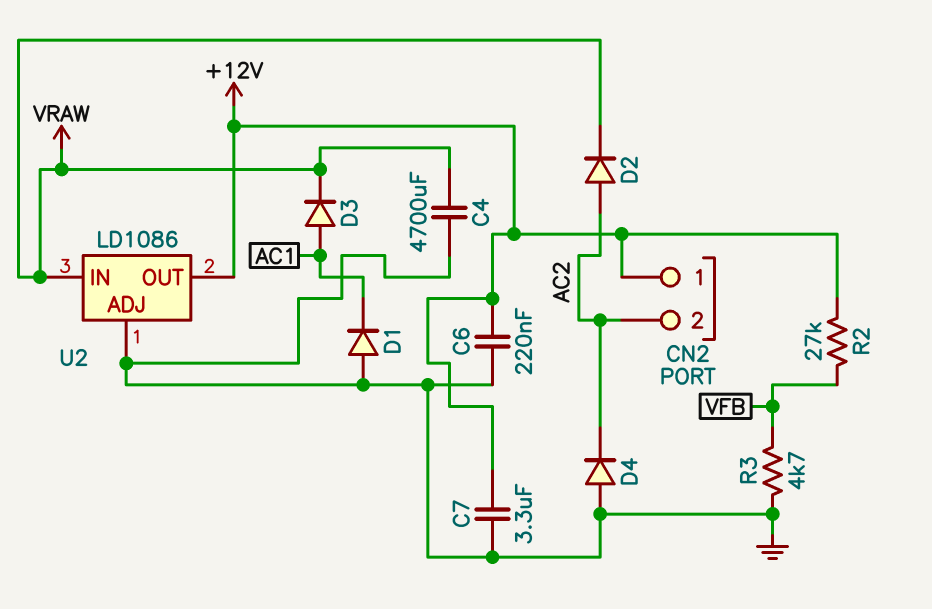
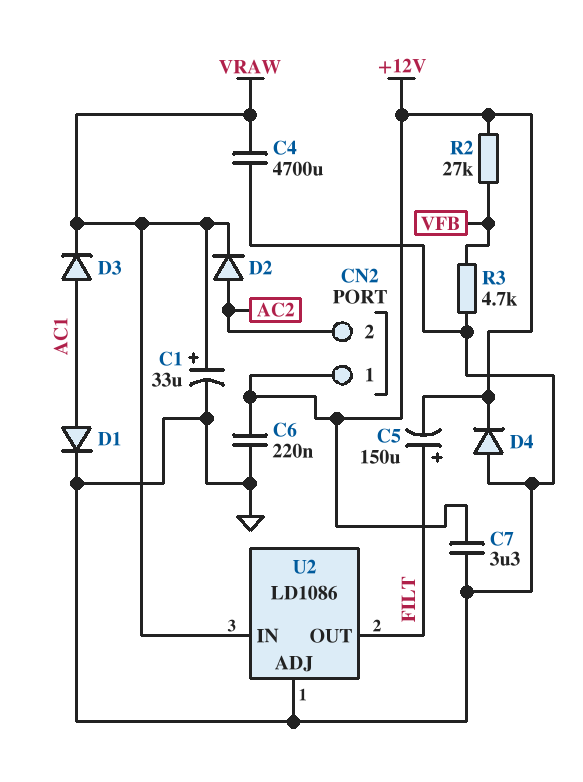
C1: none -> 33uF (plus VRAW, minus GND)
C5: none -> 150uF (plus FILT, minus +12V)
D1: diode (A GND, K AC1) -> diode (A AC1, K GND)
D4: diode (A GND, K AC2) -> diode (A GND, K +12V)
U2 pin OUT: +12V -> FILT

